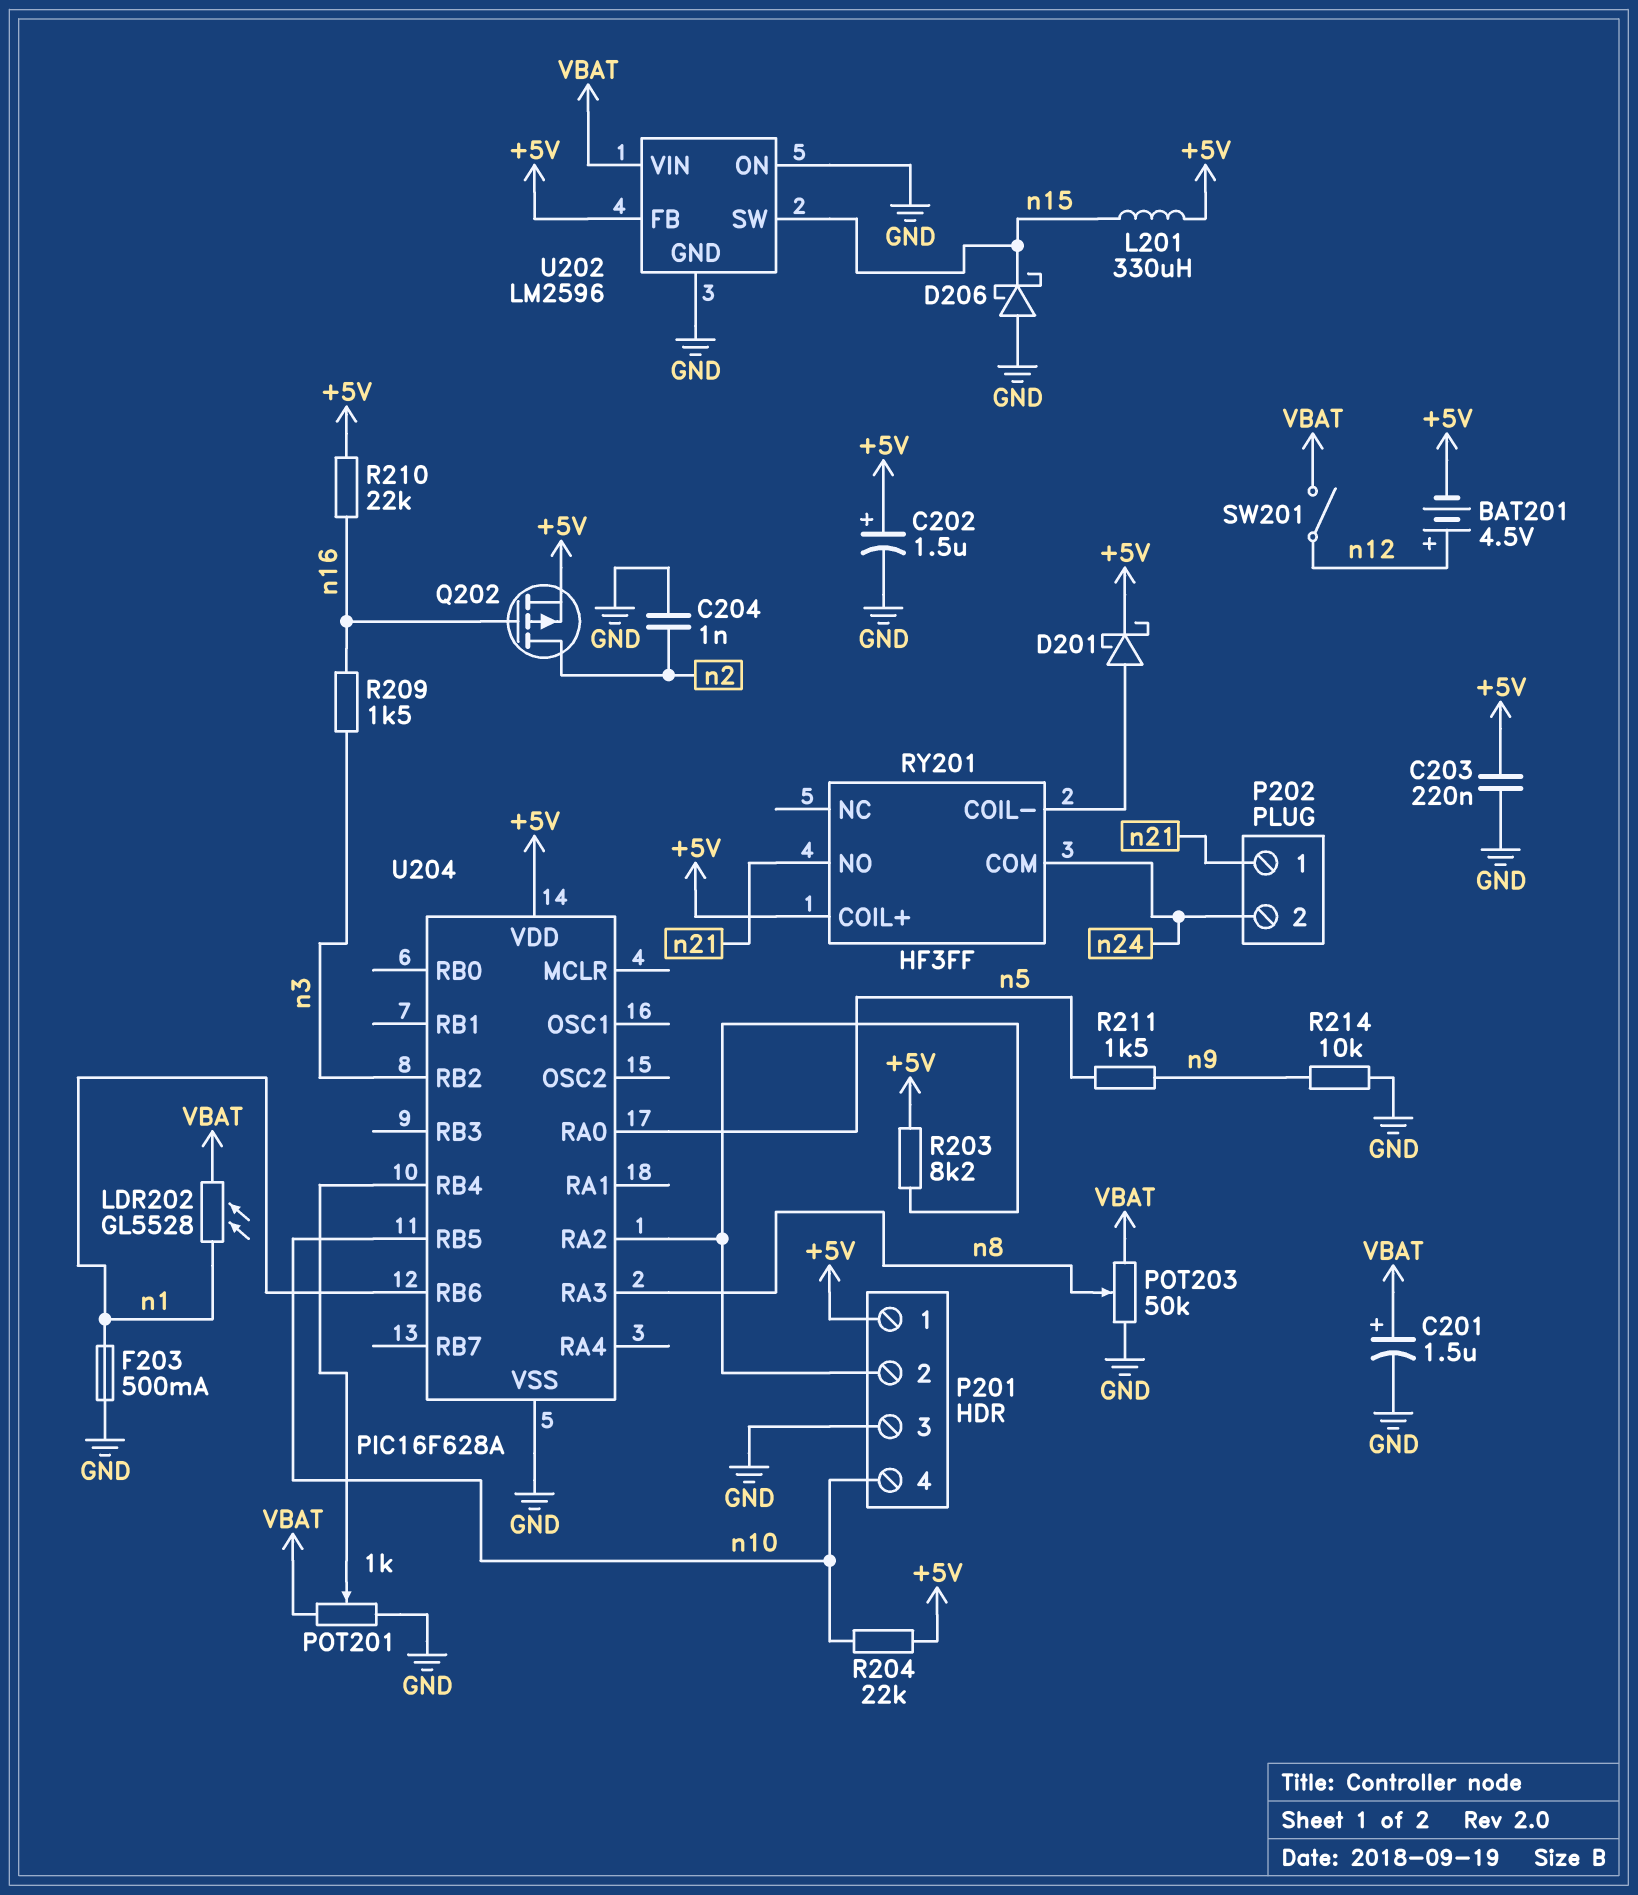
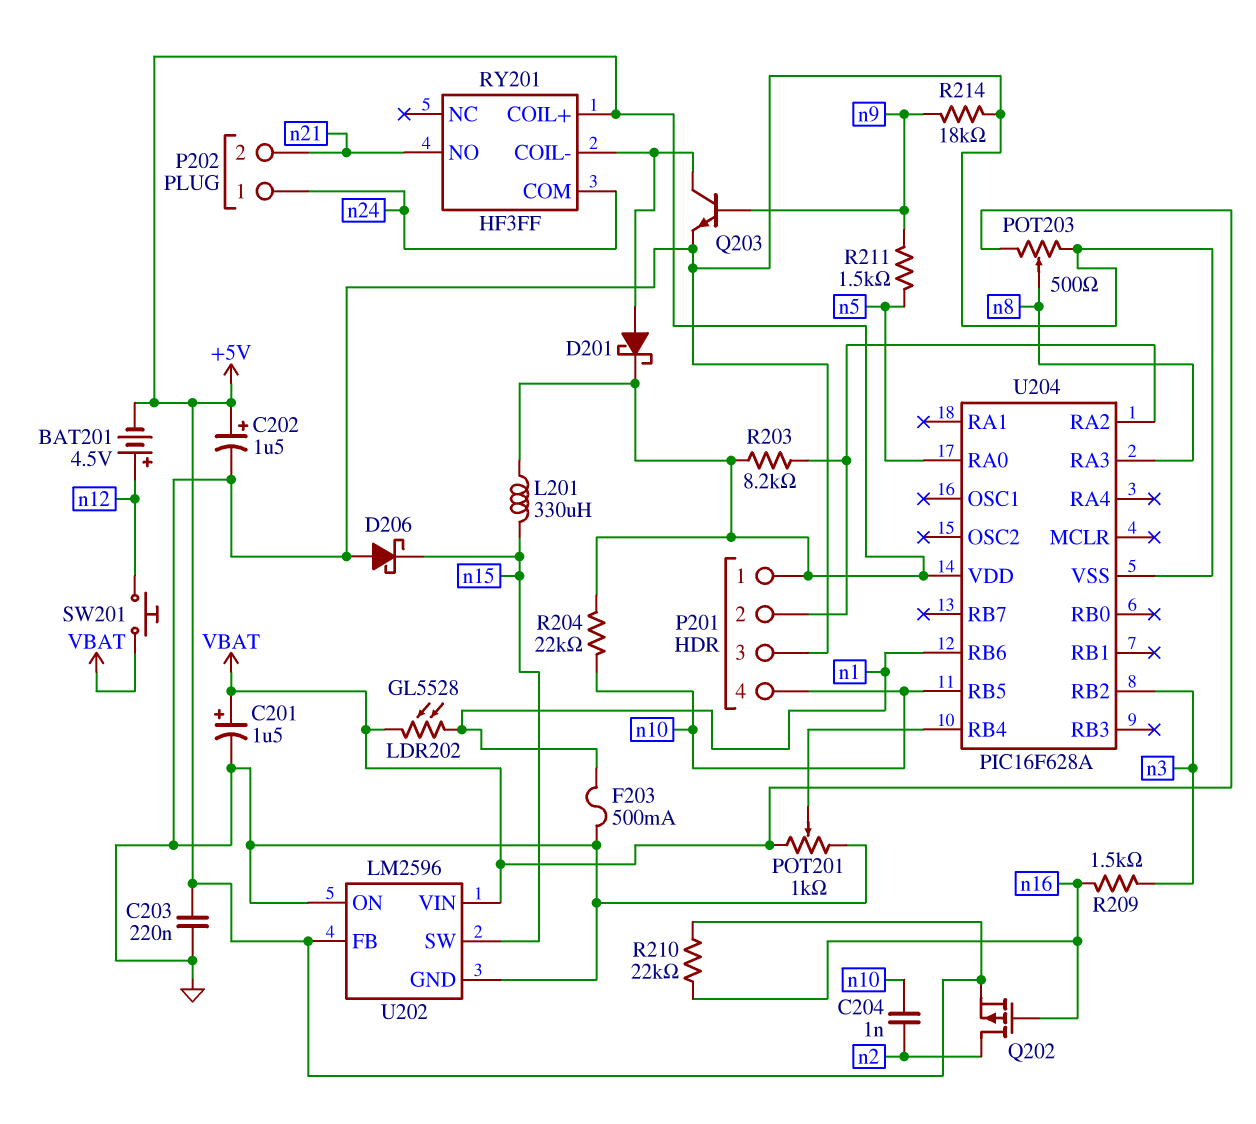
C204: 1nF (GND, n2) -> 1nF (n2, n10)
P202 pin 1: n21 -> n24
P202 pin 2: n24 -> n21
POT203: 50k (GND, VBAT, wiper n8) -> 500 (GND, VBAT, wiper n8)
Q203: none -> NPN (B n9, C RY201/COIL-, E GND)
R214: 10k (GND, n9) -> 18k (GND, n9)
SW201: switch (VBAT, n12) -> button (VBAT, n12)

